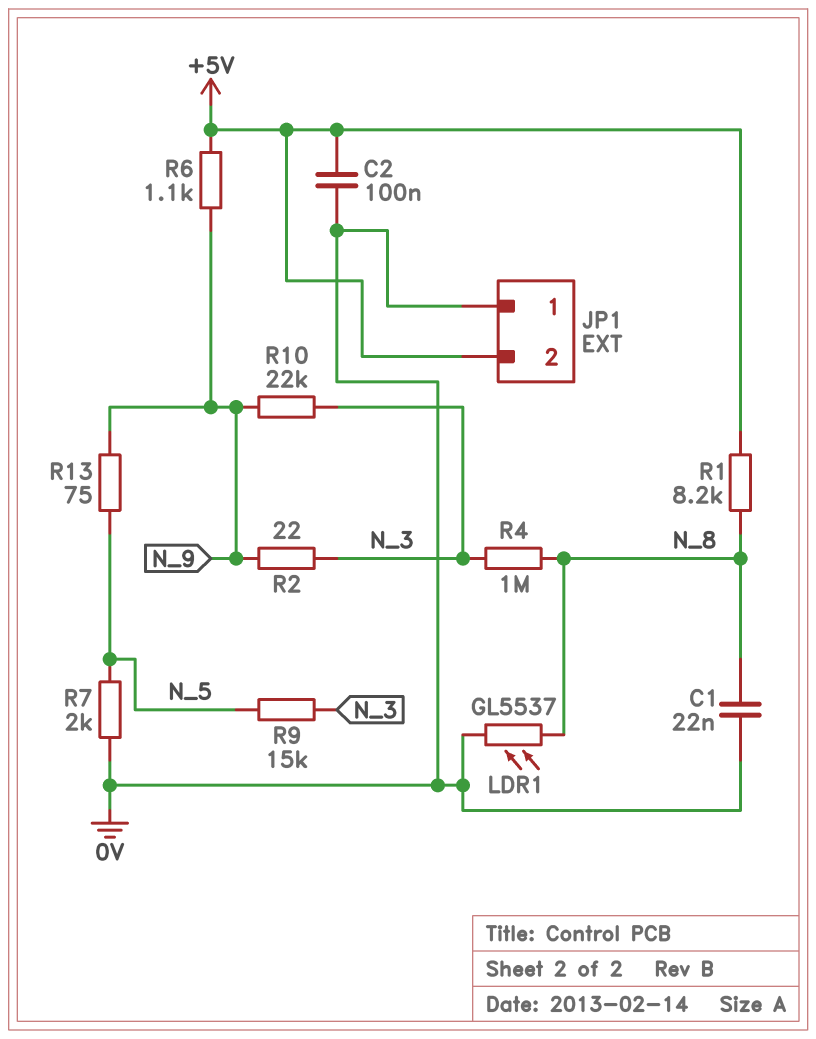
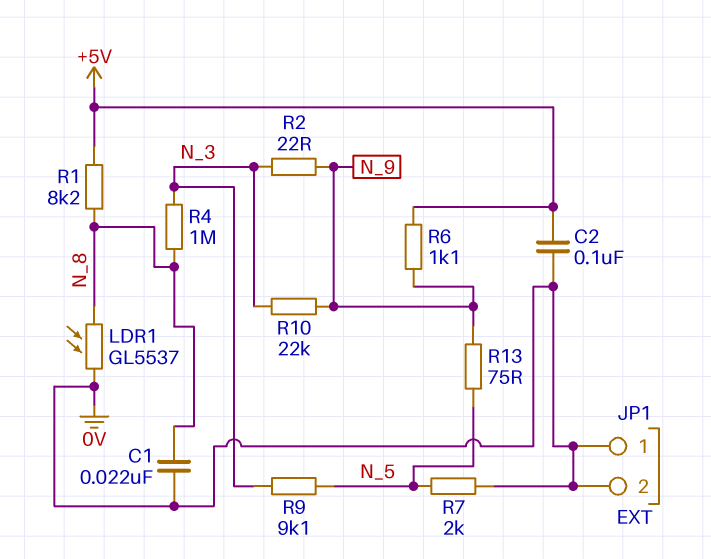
JP1 pin 2: +5V -> 0V
R9: 15k (N_3, N_5) -> 9.1k (N_3, N_5)

